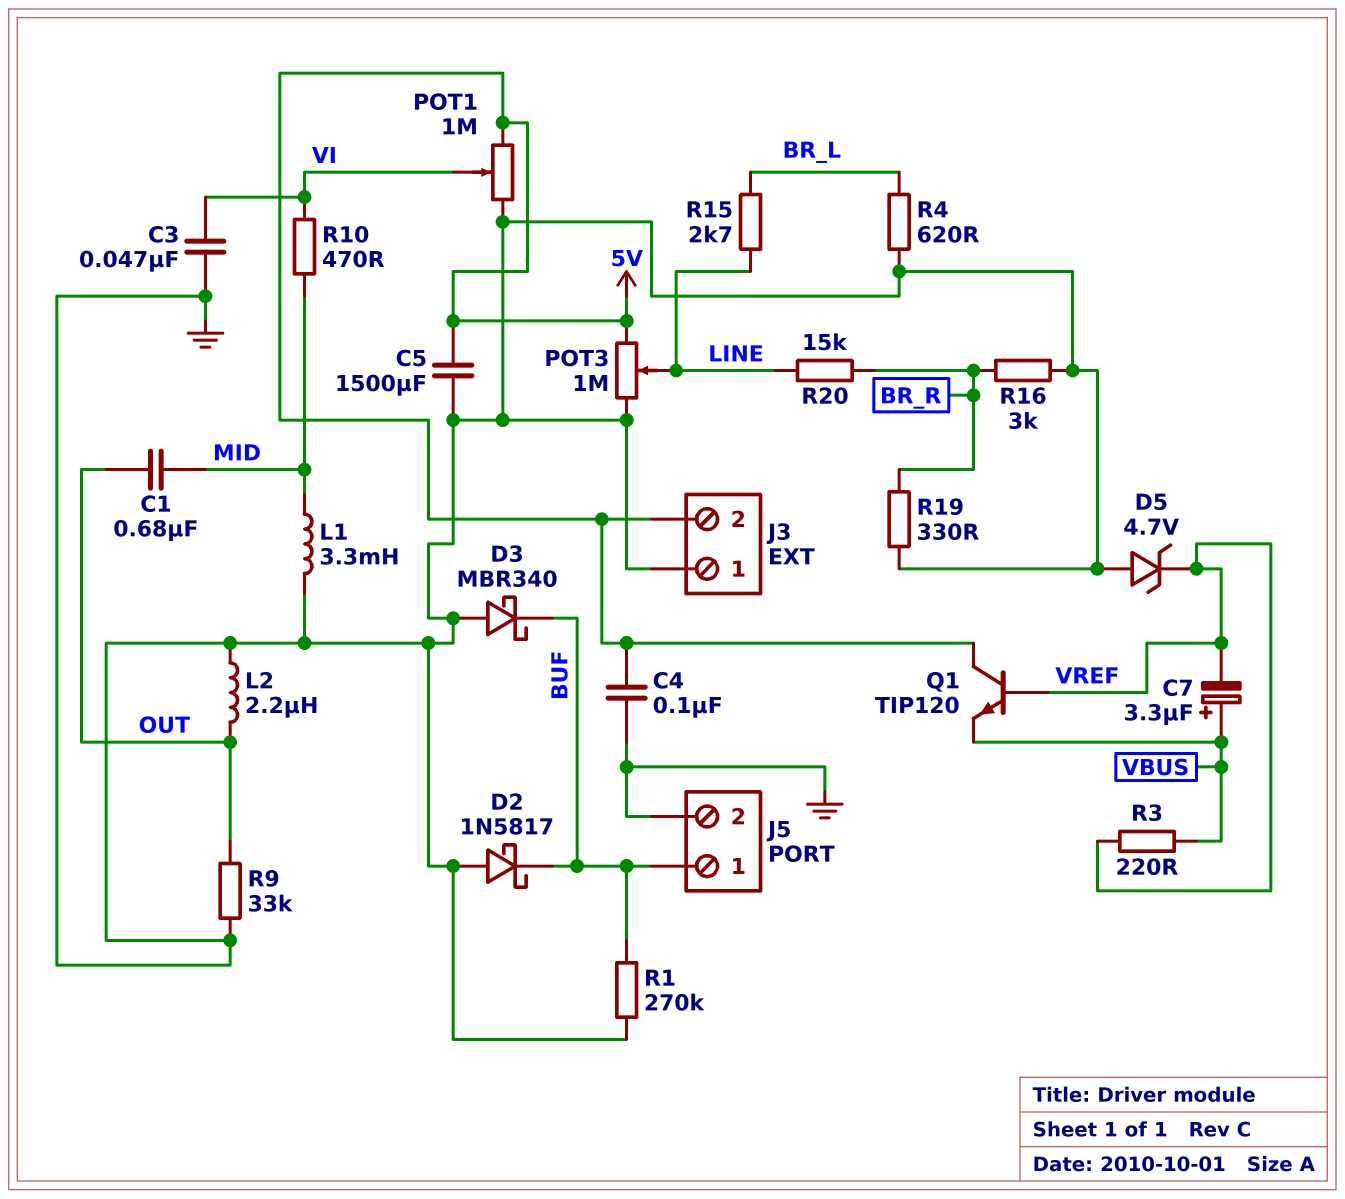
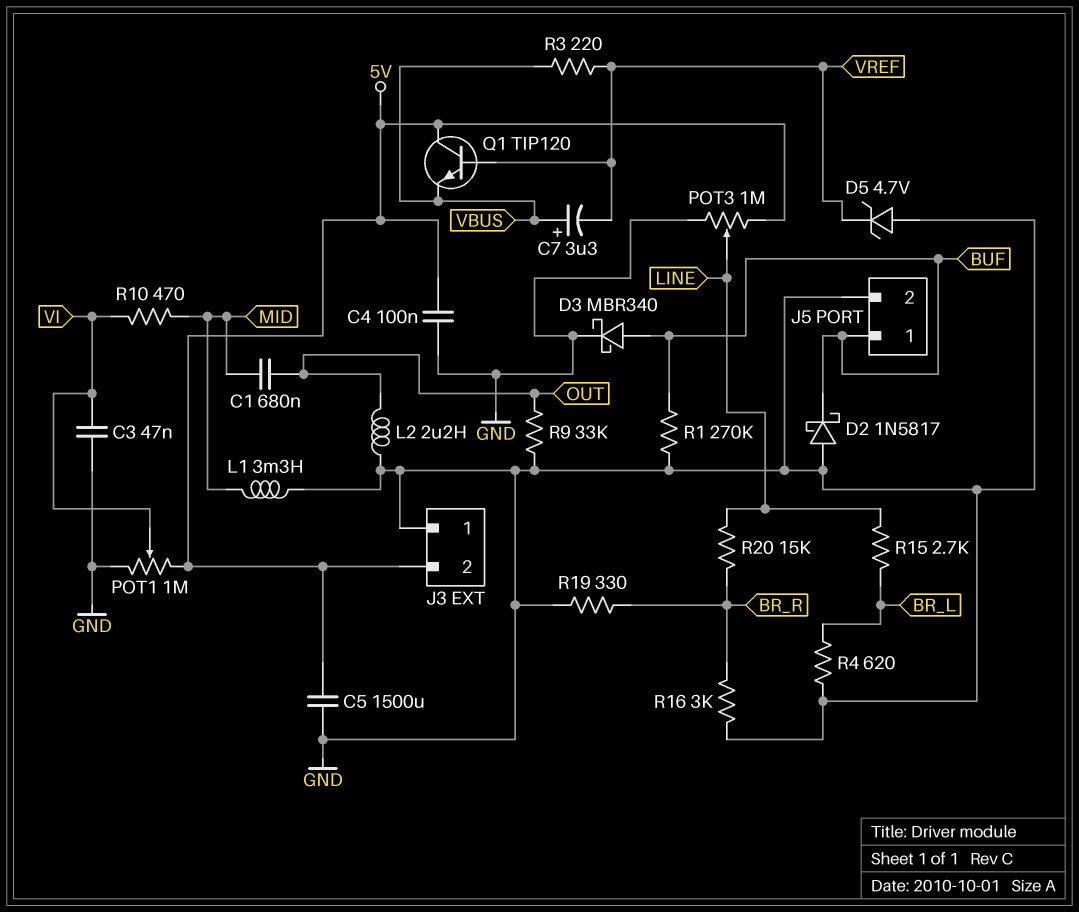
D3: schottky MBR340 (A GND, K BUF) -> schottky MBR340 (A BUF, K GND)

